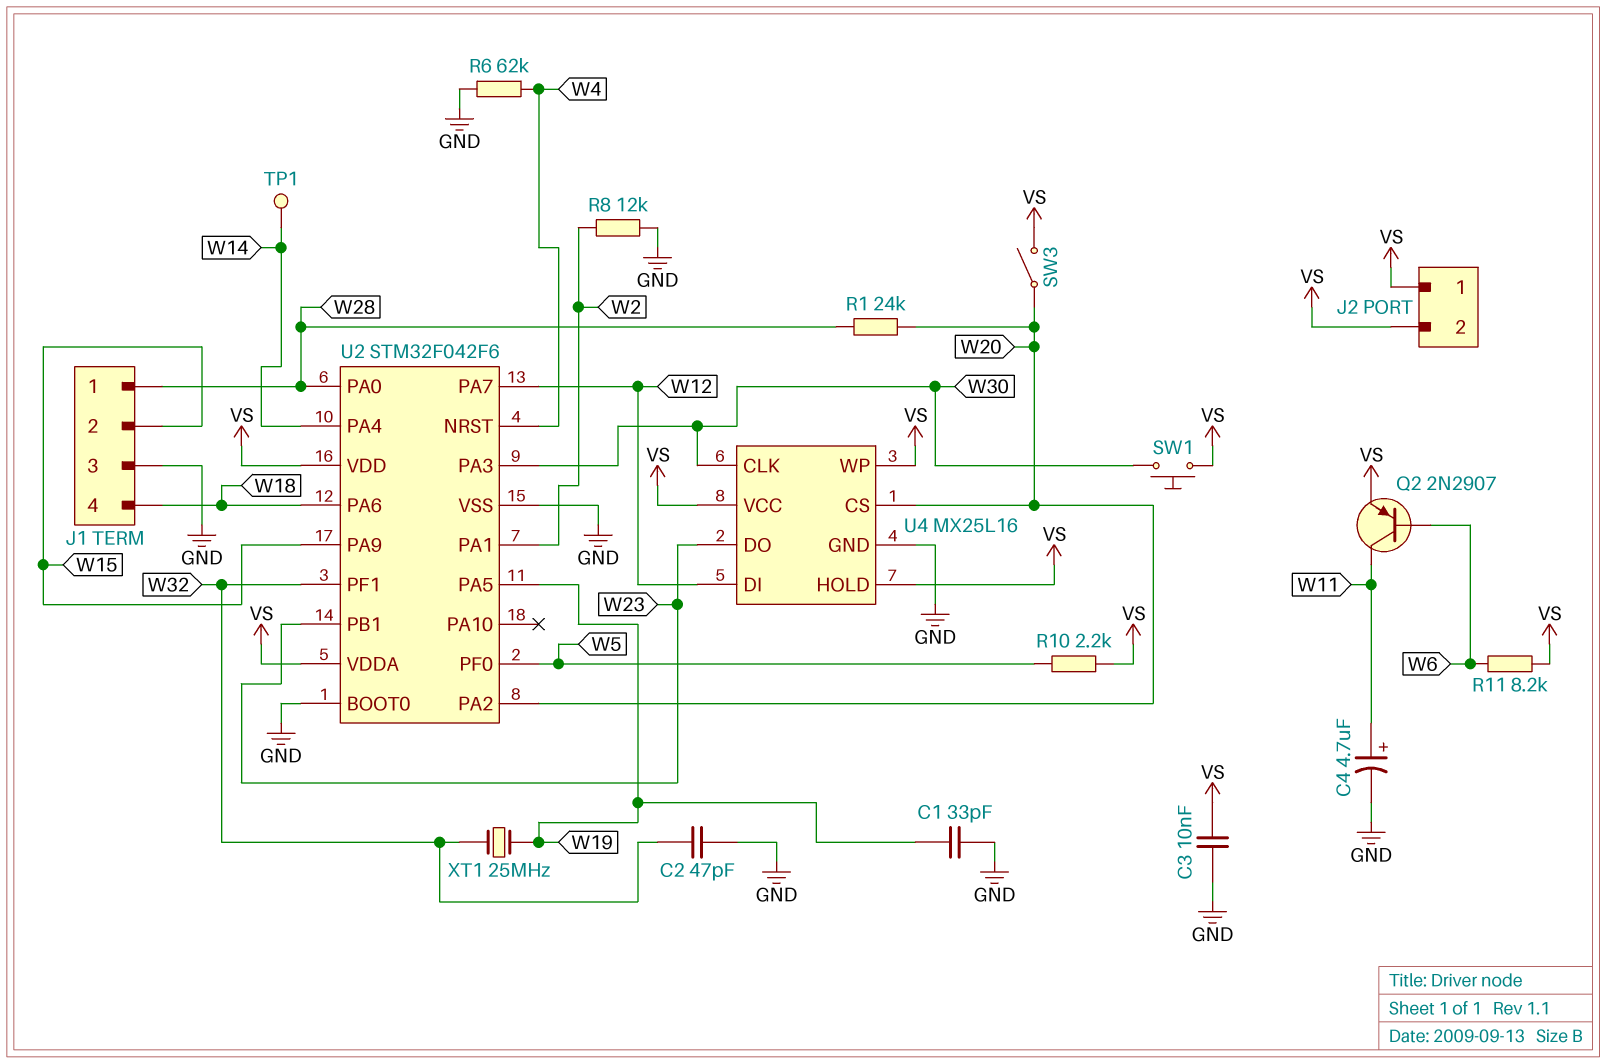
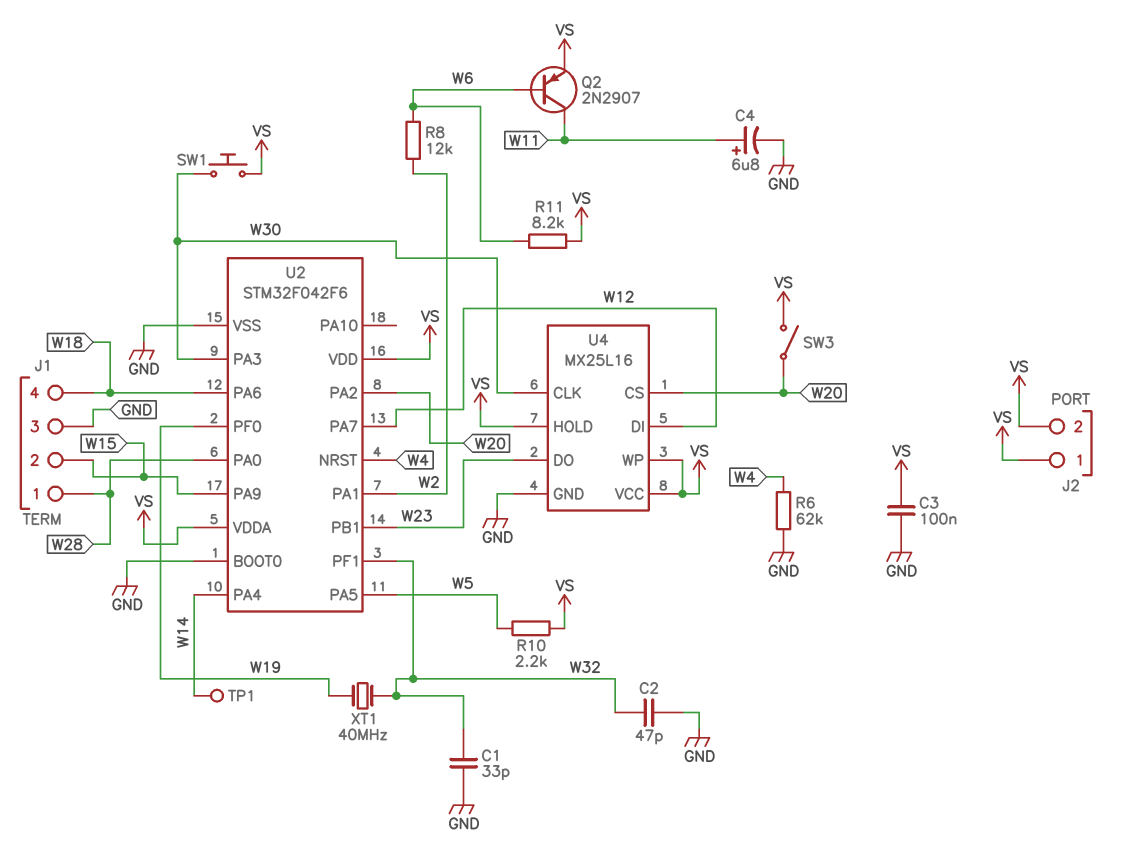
C1: 33pF (GND, W19) -> 33pF (GND, W32)
C3: 10nF (GND, VS) -> 100nF (GND, VS)
C4: 4.7uF (plus W11, minus GND) -> 6.8uF (plus W11, minus GND)
R1: 24k (W20, W28) -> none
R8: 12k (GND, W2) -> 12k (W2, W6)
U2 pin PA5: W19 -> W5
U2 pin PF0: W5 -> W19
XT1: 25MHz (W19, W32) -> 40MHz (W19, W32)

